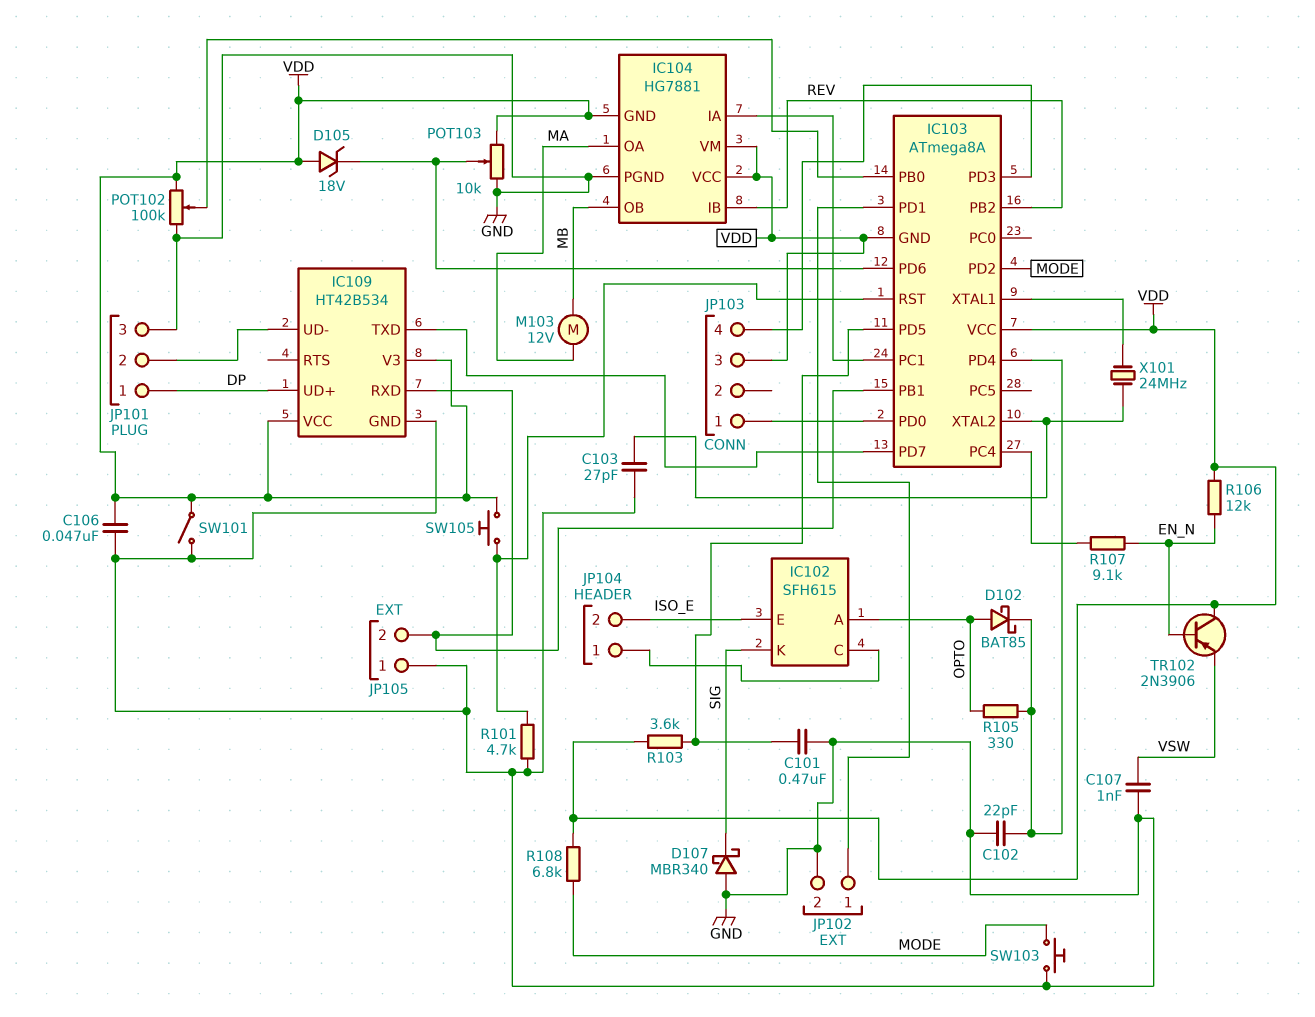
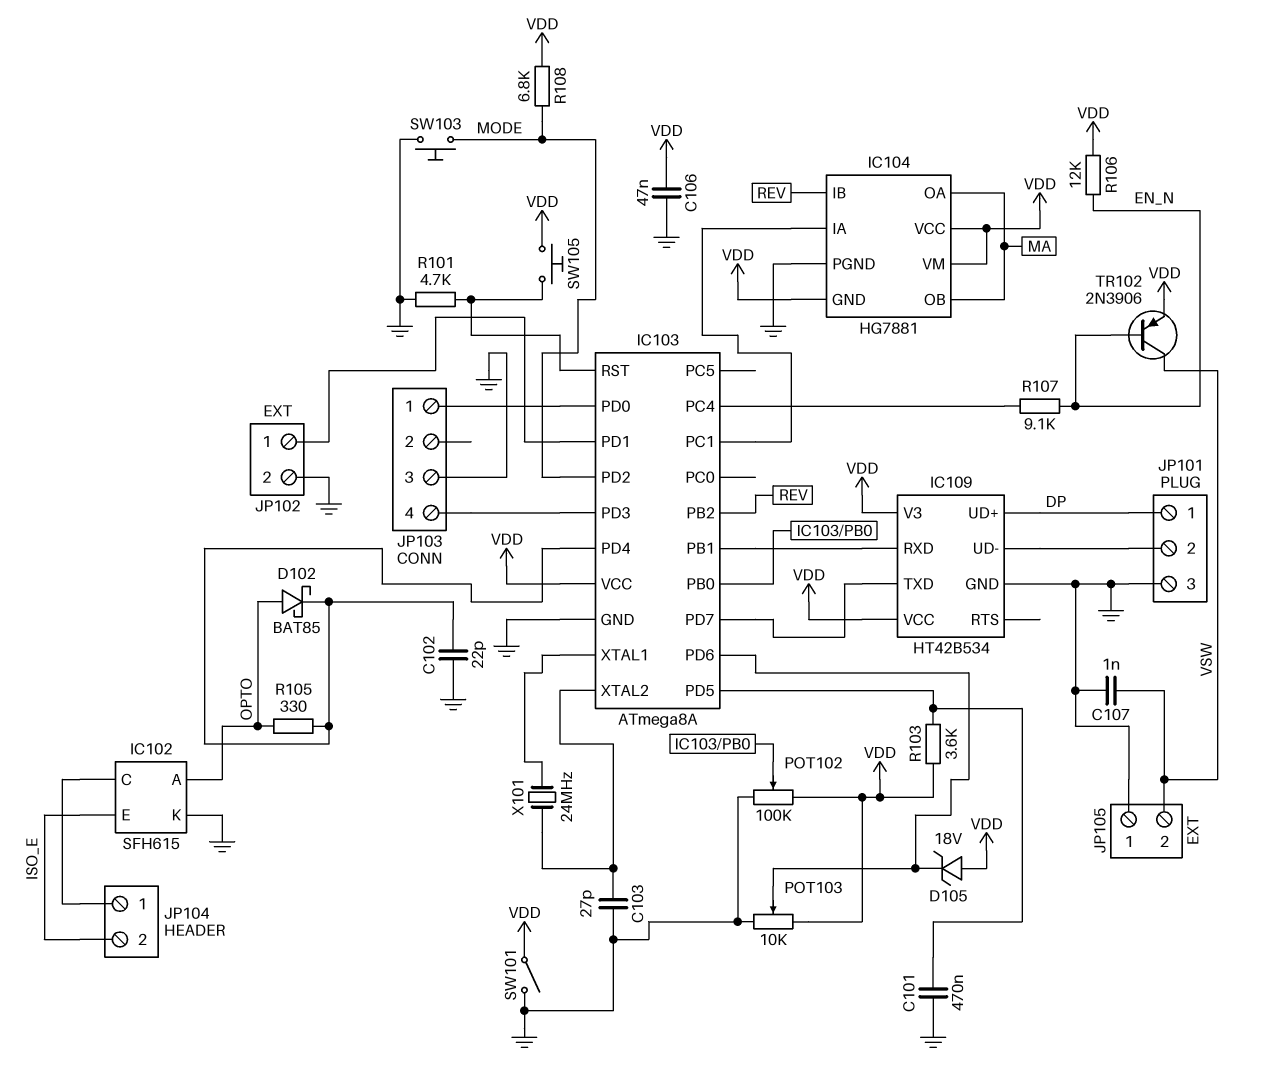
D107: schottky MBR340 (A GND, K SIG) -> none
IC102 pin K: SIG -> GND
IC103 pin GND: VDD -> GND
IC104 pin OB: MB -> MA
JP103 pin 3: VDD -> GND
JP105 pin 2: IC103/PB1 -> VSW
M103: motor 12V (MA, MB) -> none
TR102: PNP 2N3906 (B EN_N, C VDD, E VSW) -> PNP 2N3906 (B EN_N, C VSW, E VDD)

